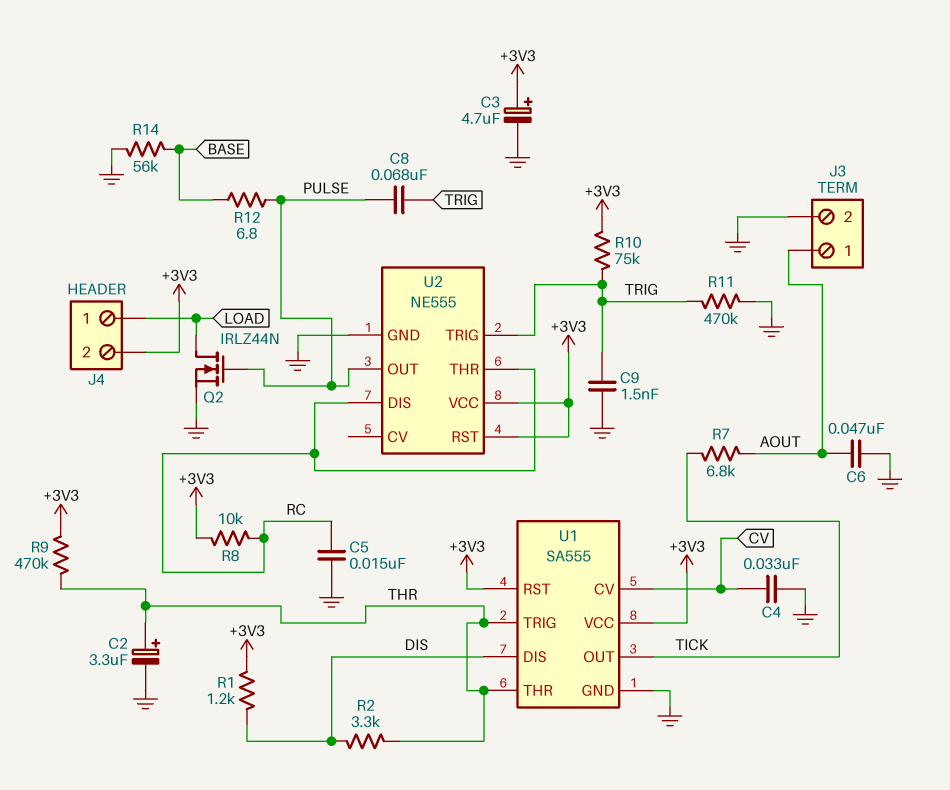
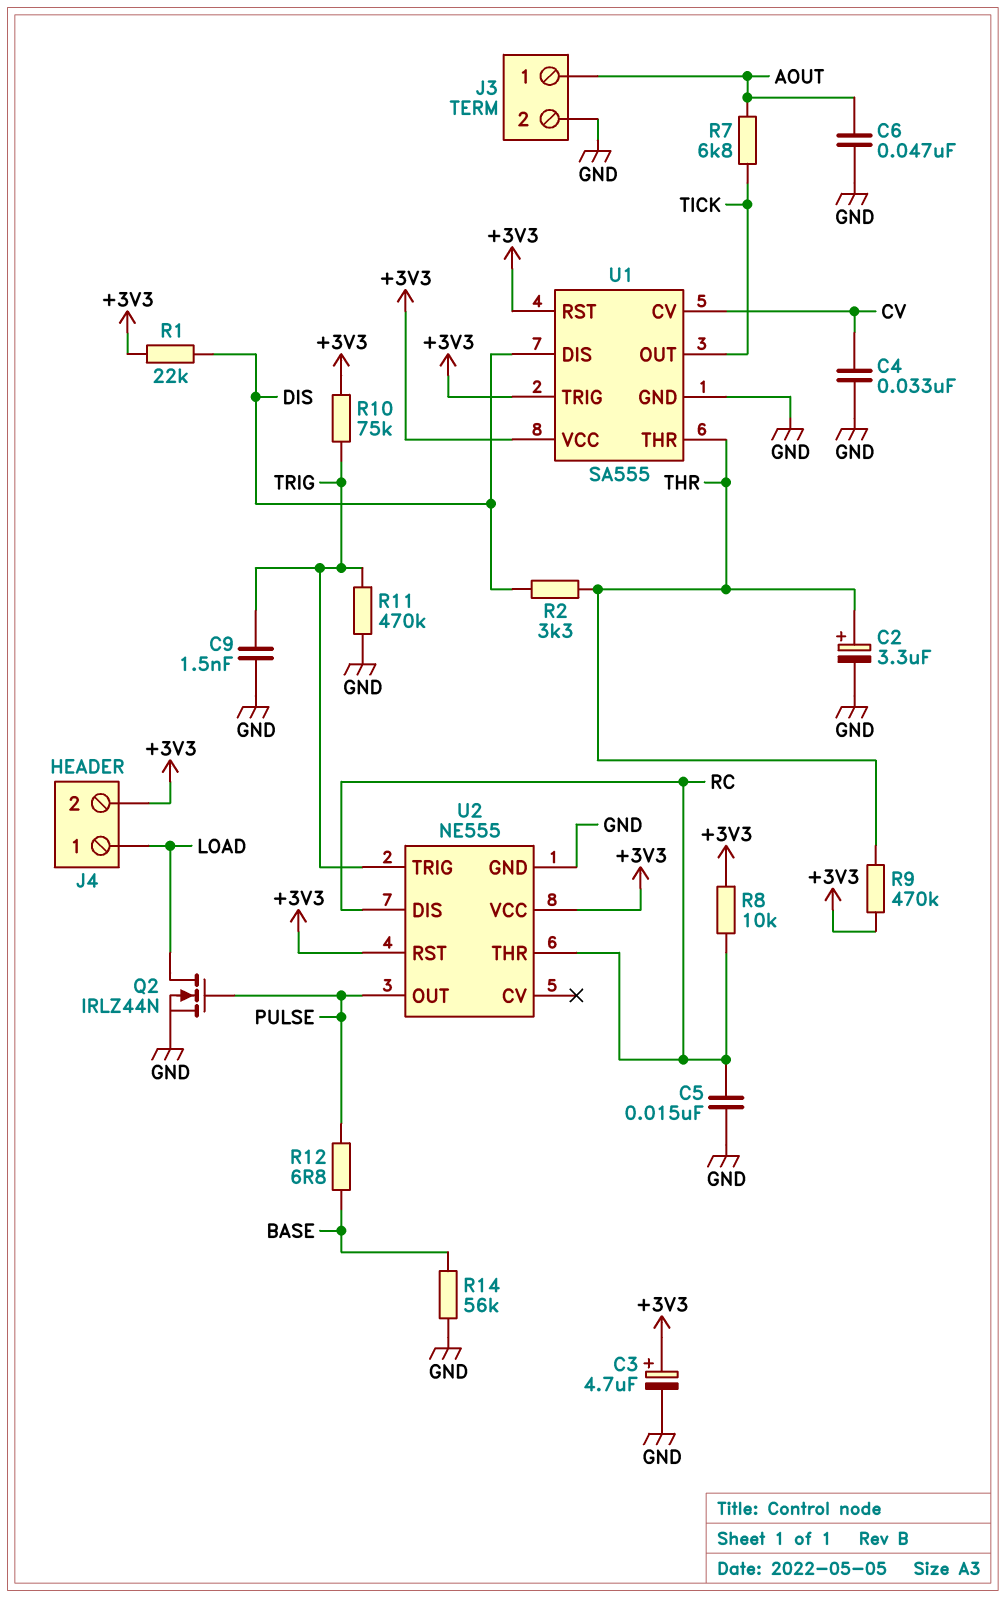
C8: 68nF (PULSE, TRIG) -> none
R1: 1.2k (+3V3, DIS) -> 22k (+3V3, DIS)
U1 pin TRIG: THR -> +3V3

